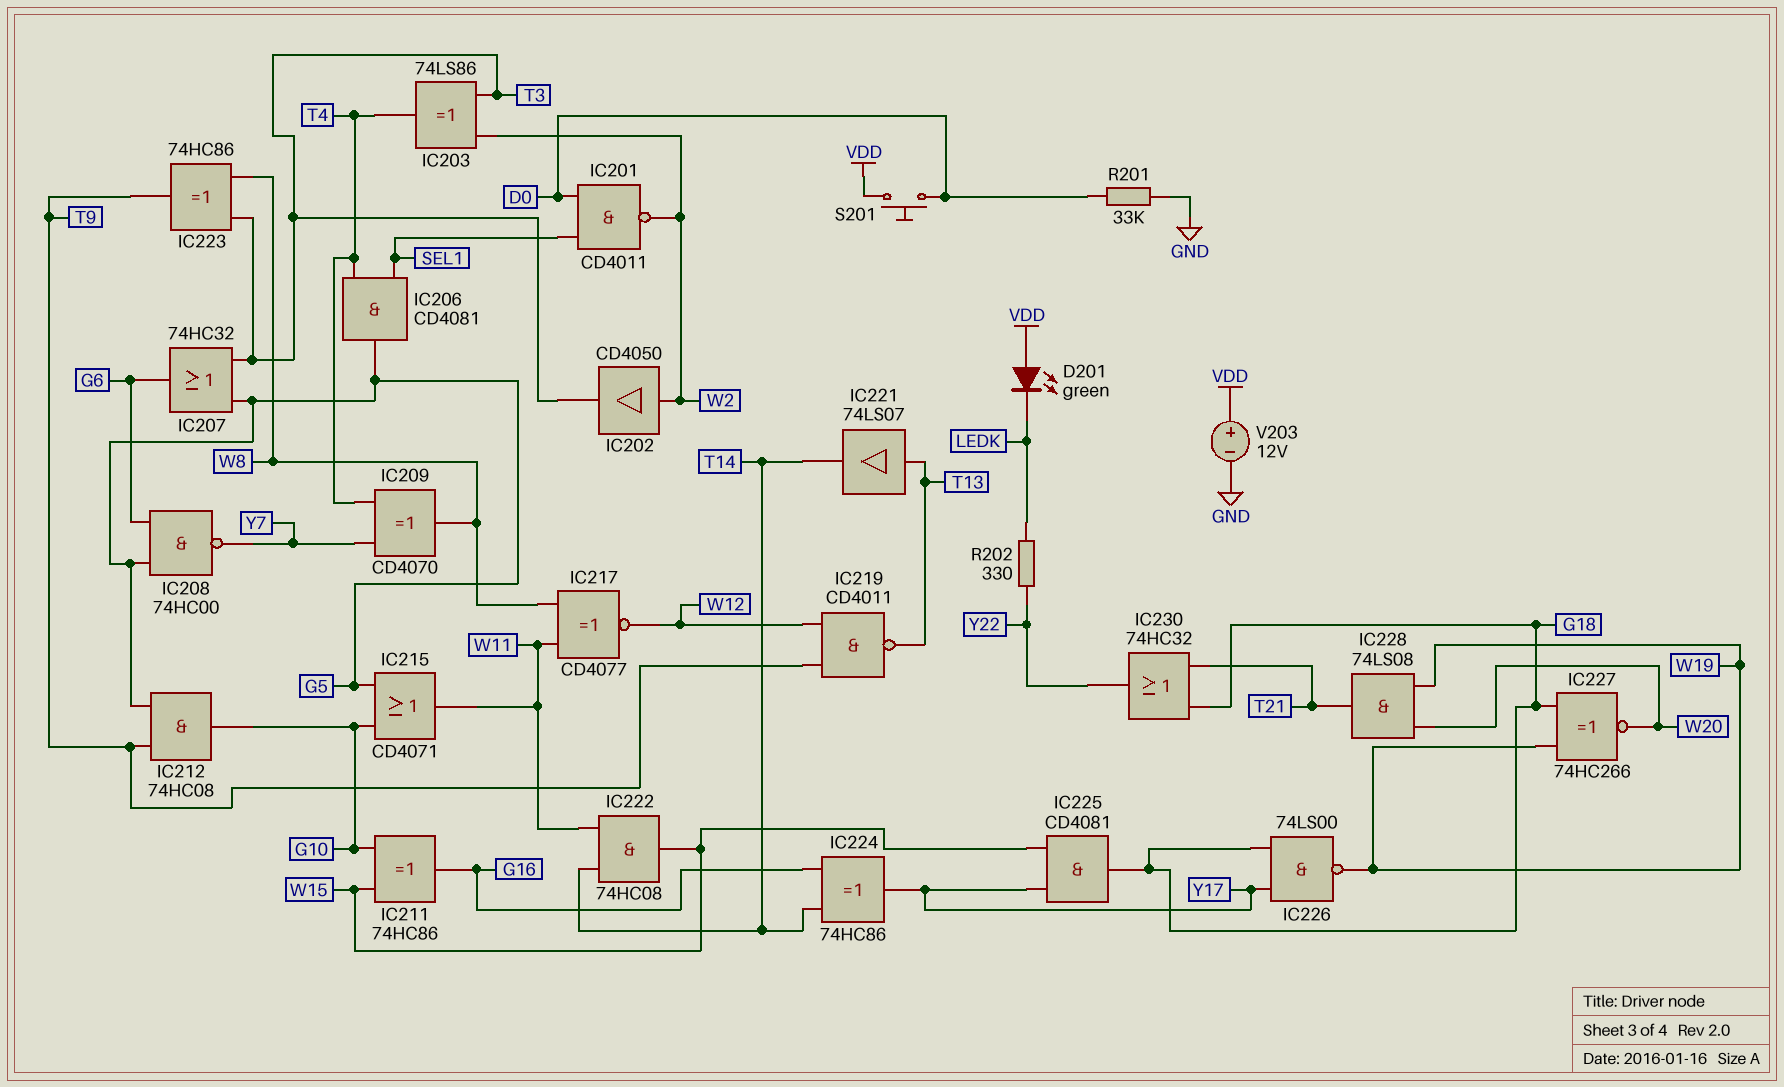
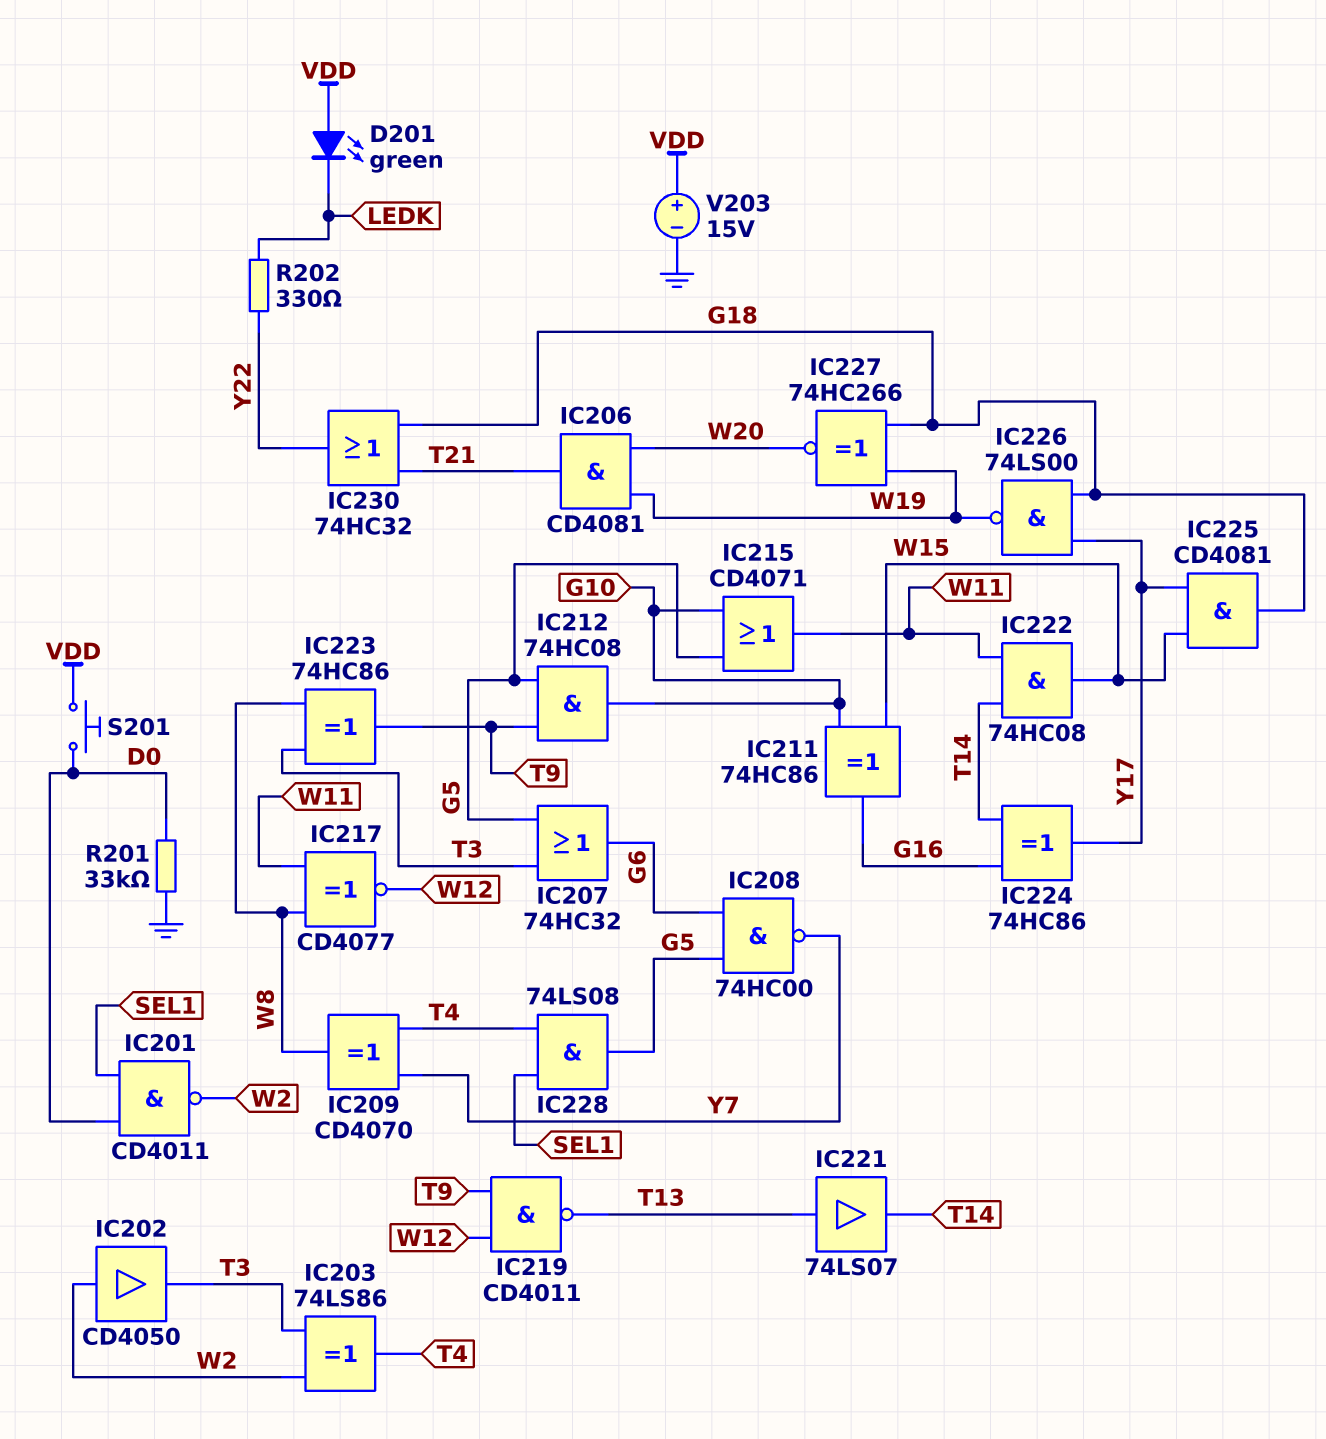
IC206: AND CD4081 (in SEL1, in T4, out G5) -> AND CD4081 (in W19, in W20, out T21)
IC228: AND 74LS08 (in W19, in W20, out T21) -> AND 74LS08 (in SEL1, in T4, out G5)
V203: 12V (plus VDD, minus GND) -> 15V (plus VDD, minus GND)

